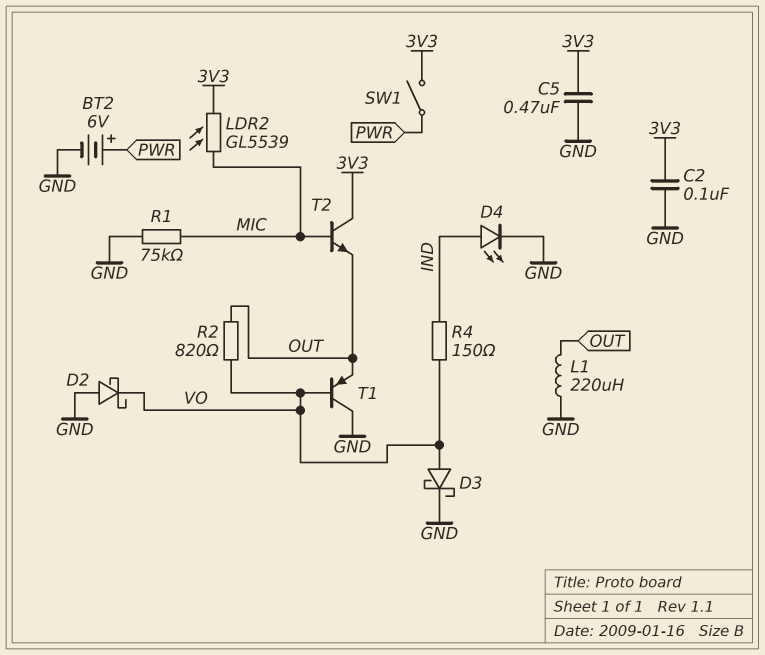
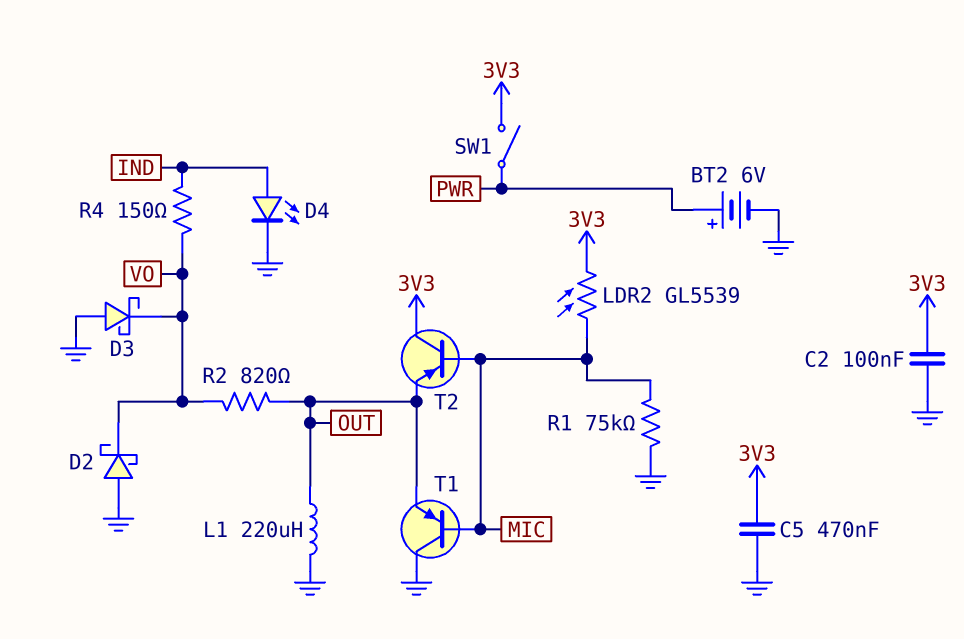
D3: schottky (A VO, K GND) -> schottky (A GND, K VO)
T1: PNP (B VO, C GND, E OUT) -> PNP (B MIC, C GND, E OUT)
T2: NPN (B MIC, C 3V3, E OUT) -> PNP (B MIC, C 3V3, E OUT)

